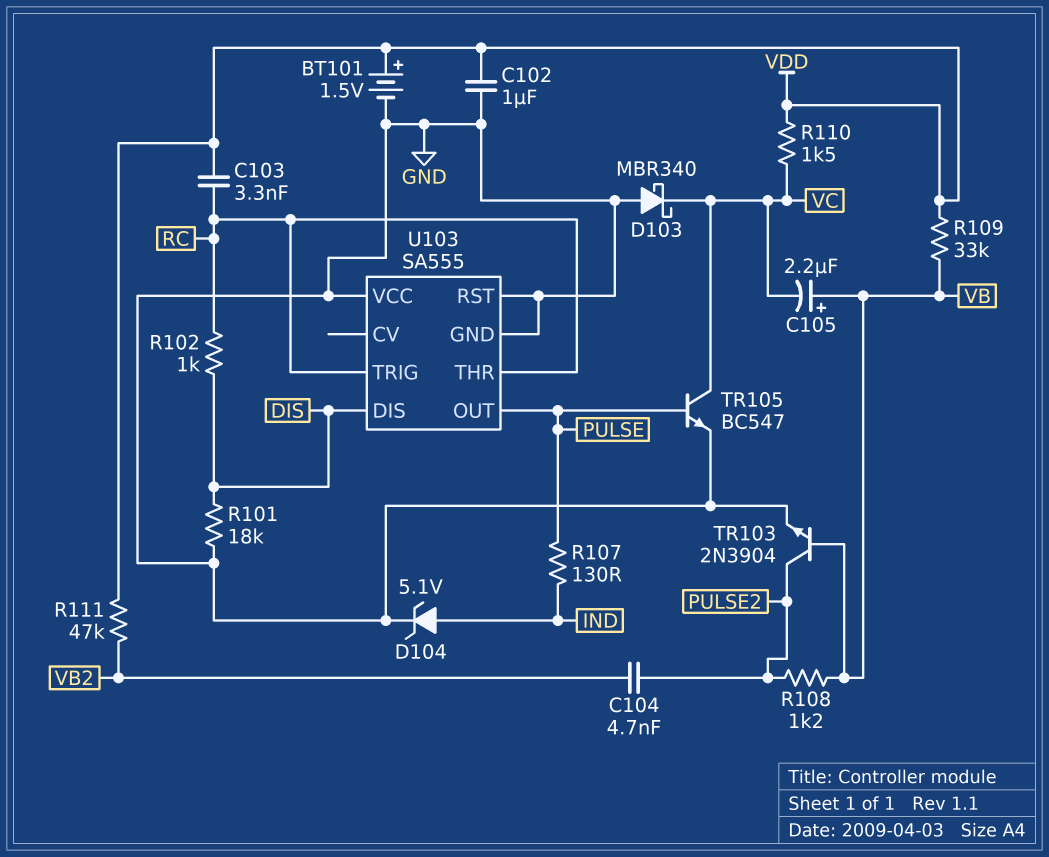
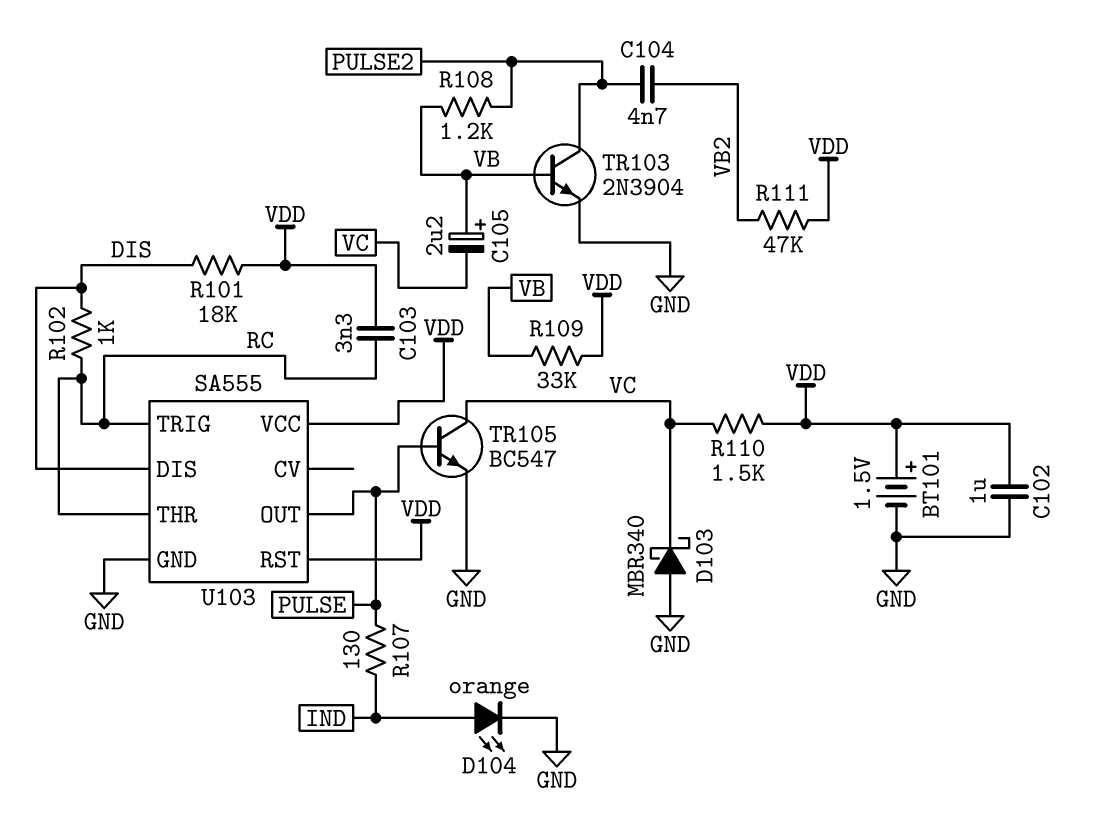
D104: zener 5.1V (A IND, K GND) -> LED orange (A IND, K GND)
R101: 18k (DIS, GND) -> 18k (DIS, VDD)
U103 pin RST: GND -> VDD
U103 pin VCC: GND -> VDD

